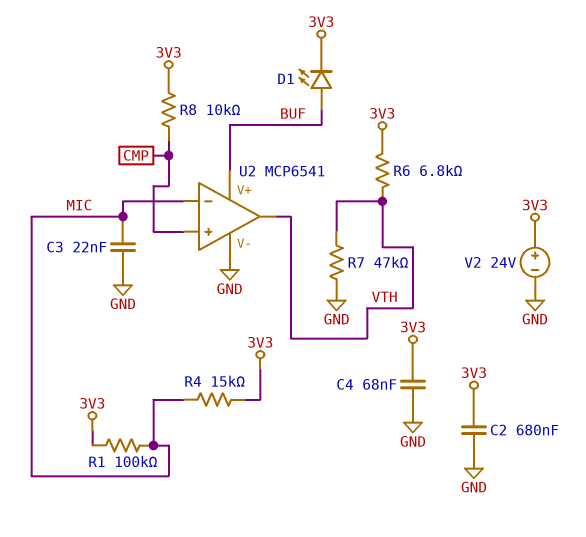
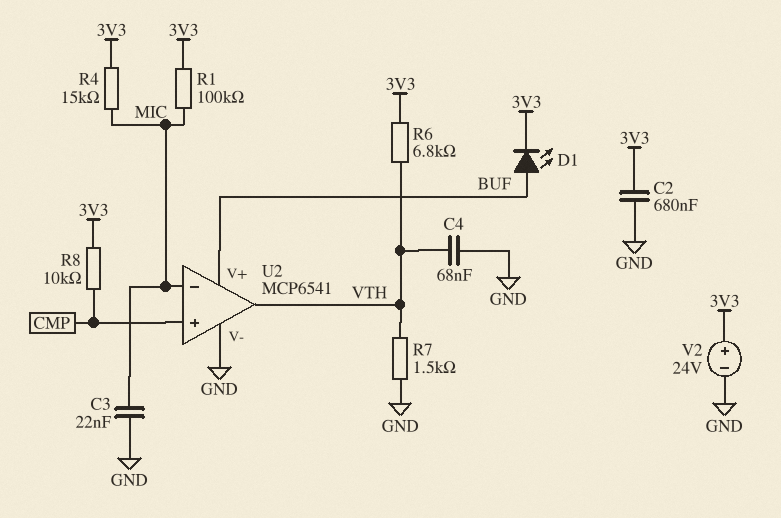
C4: 68nF (3V3, GND) -> 68nF (GND, VTH)
R7: 47k (GND, VTH) -> 1.5k (GND, VTH)

